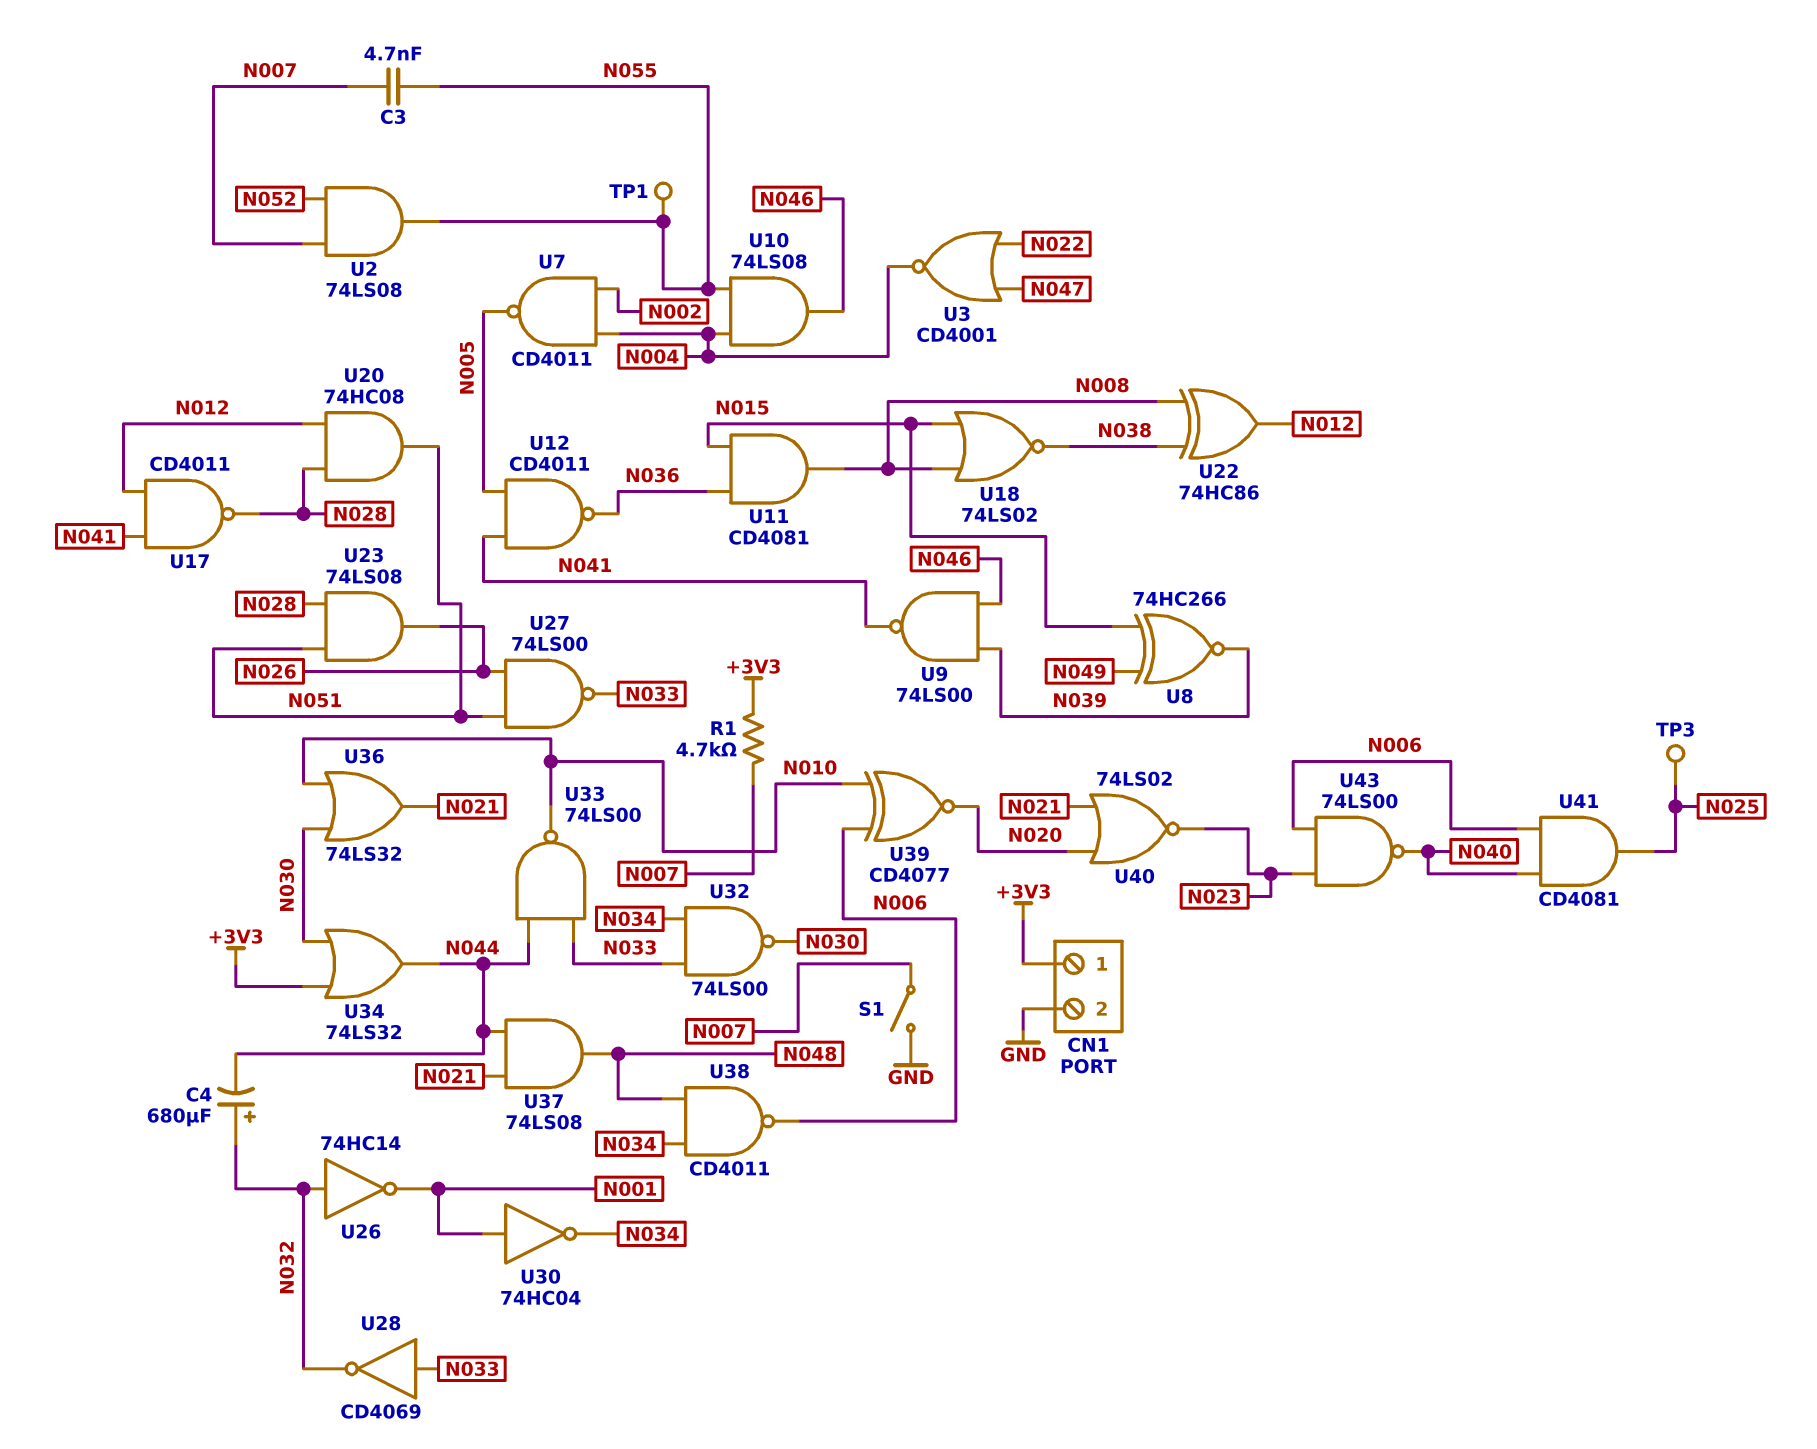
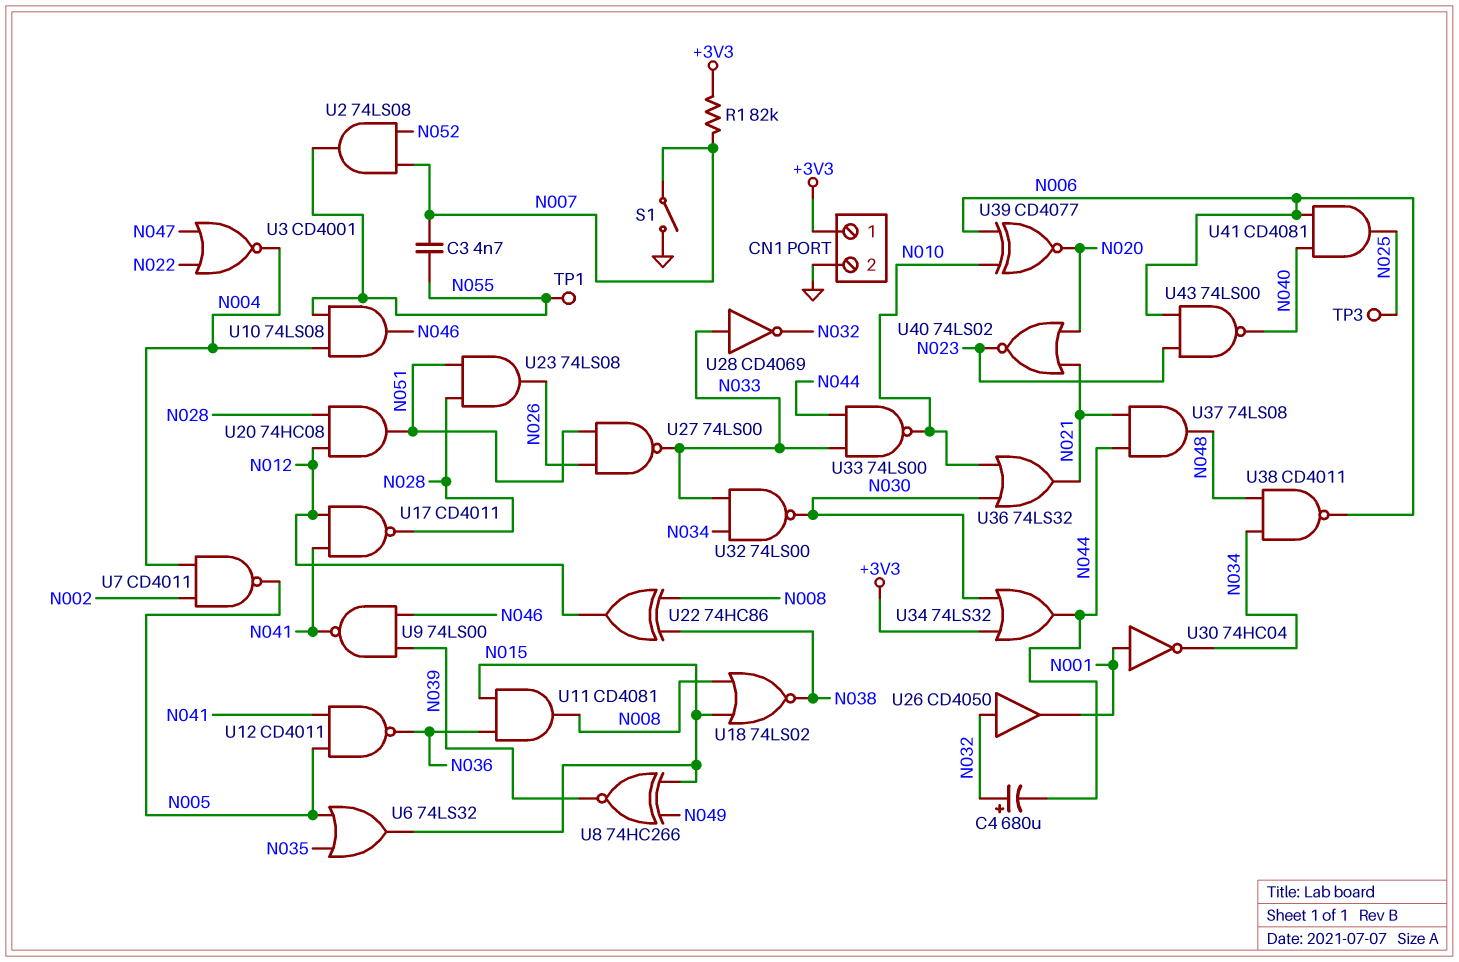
R1: 4.7k (+3V3, N007) -> 82k (+3V3, N007)
U6: none -> OR 74LS32 (in N005, in N035, out N015)
U26: NOT 74HC14 (in N032, out N001) -> buffer CD4050 (in N032, out N001)

